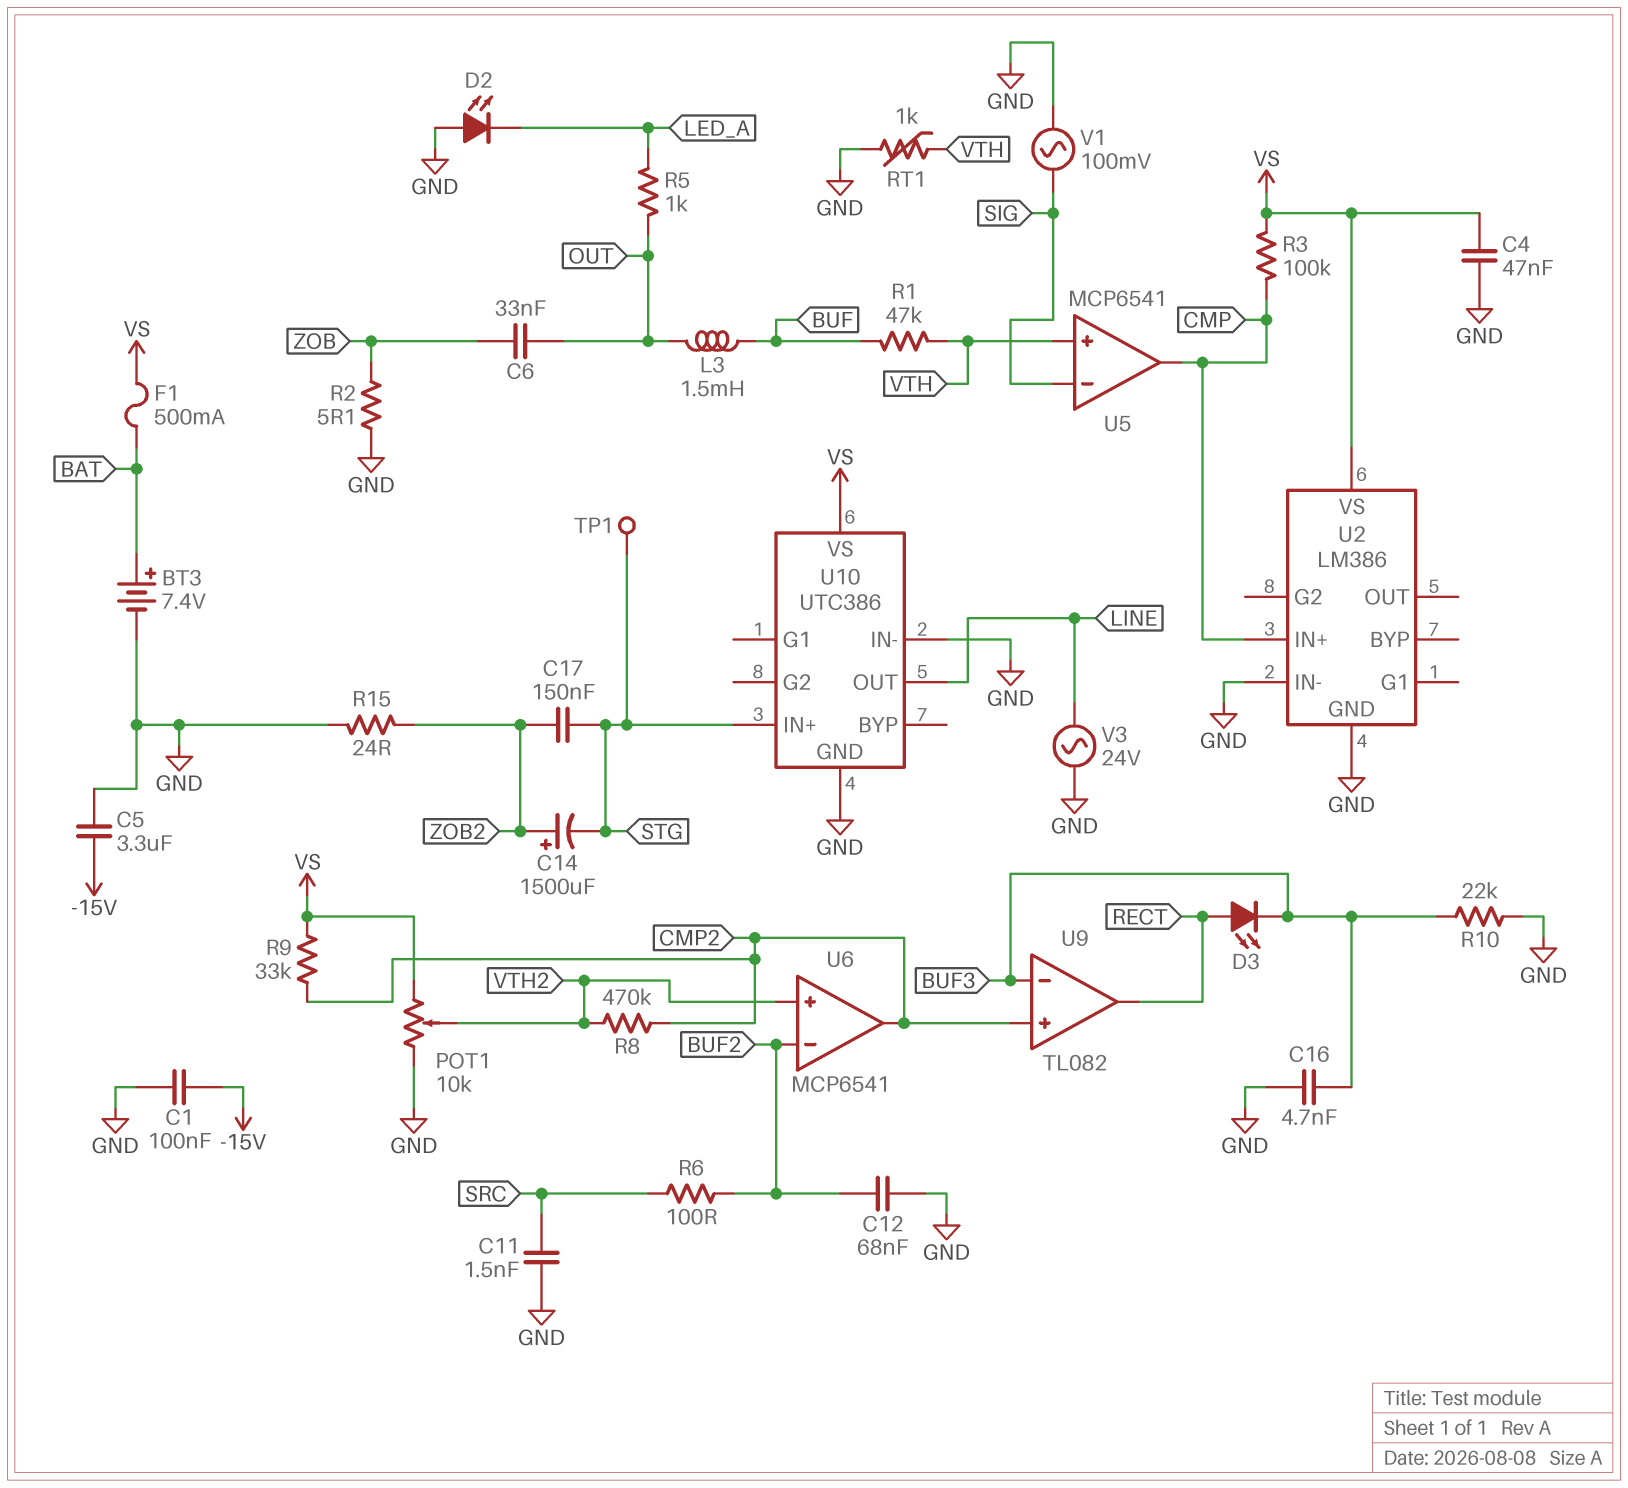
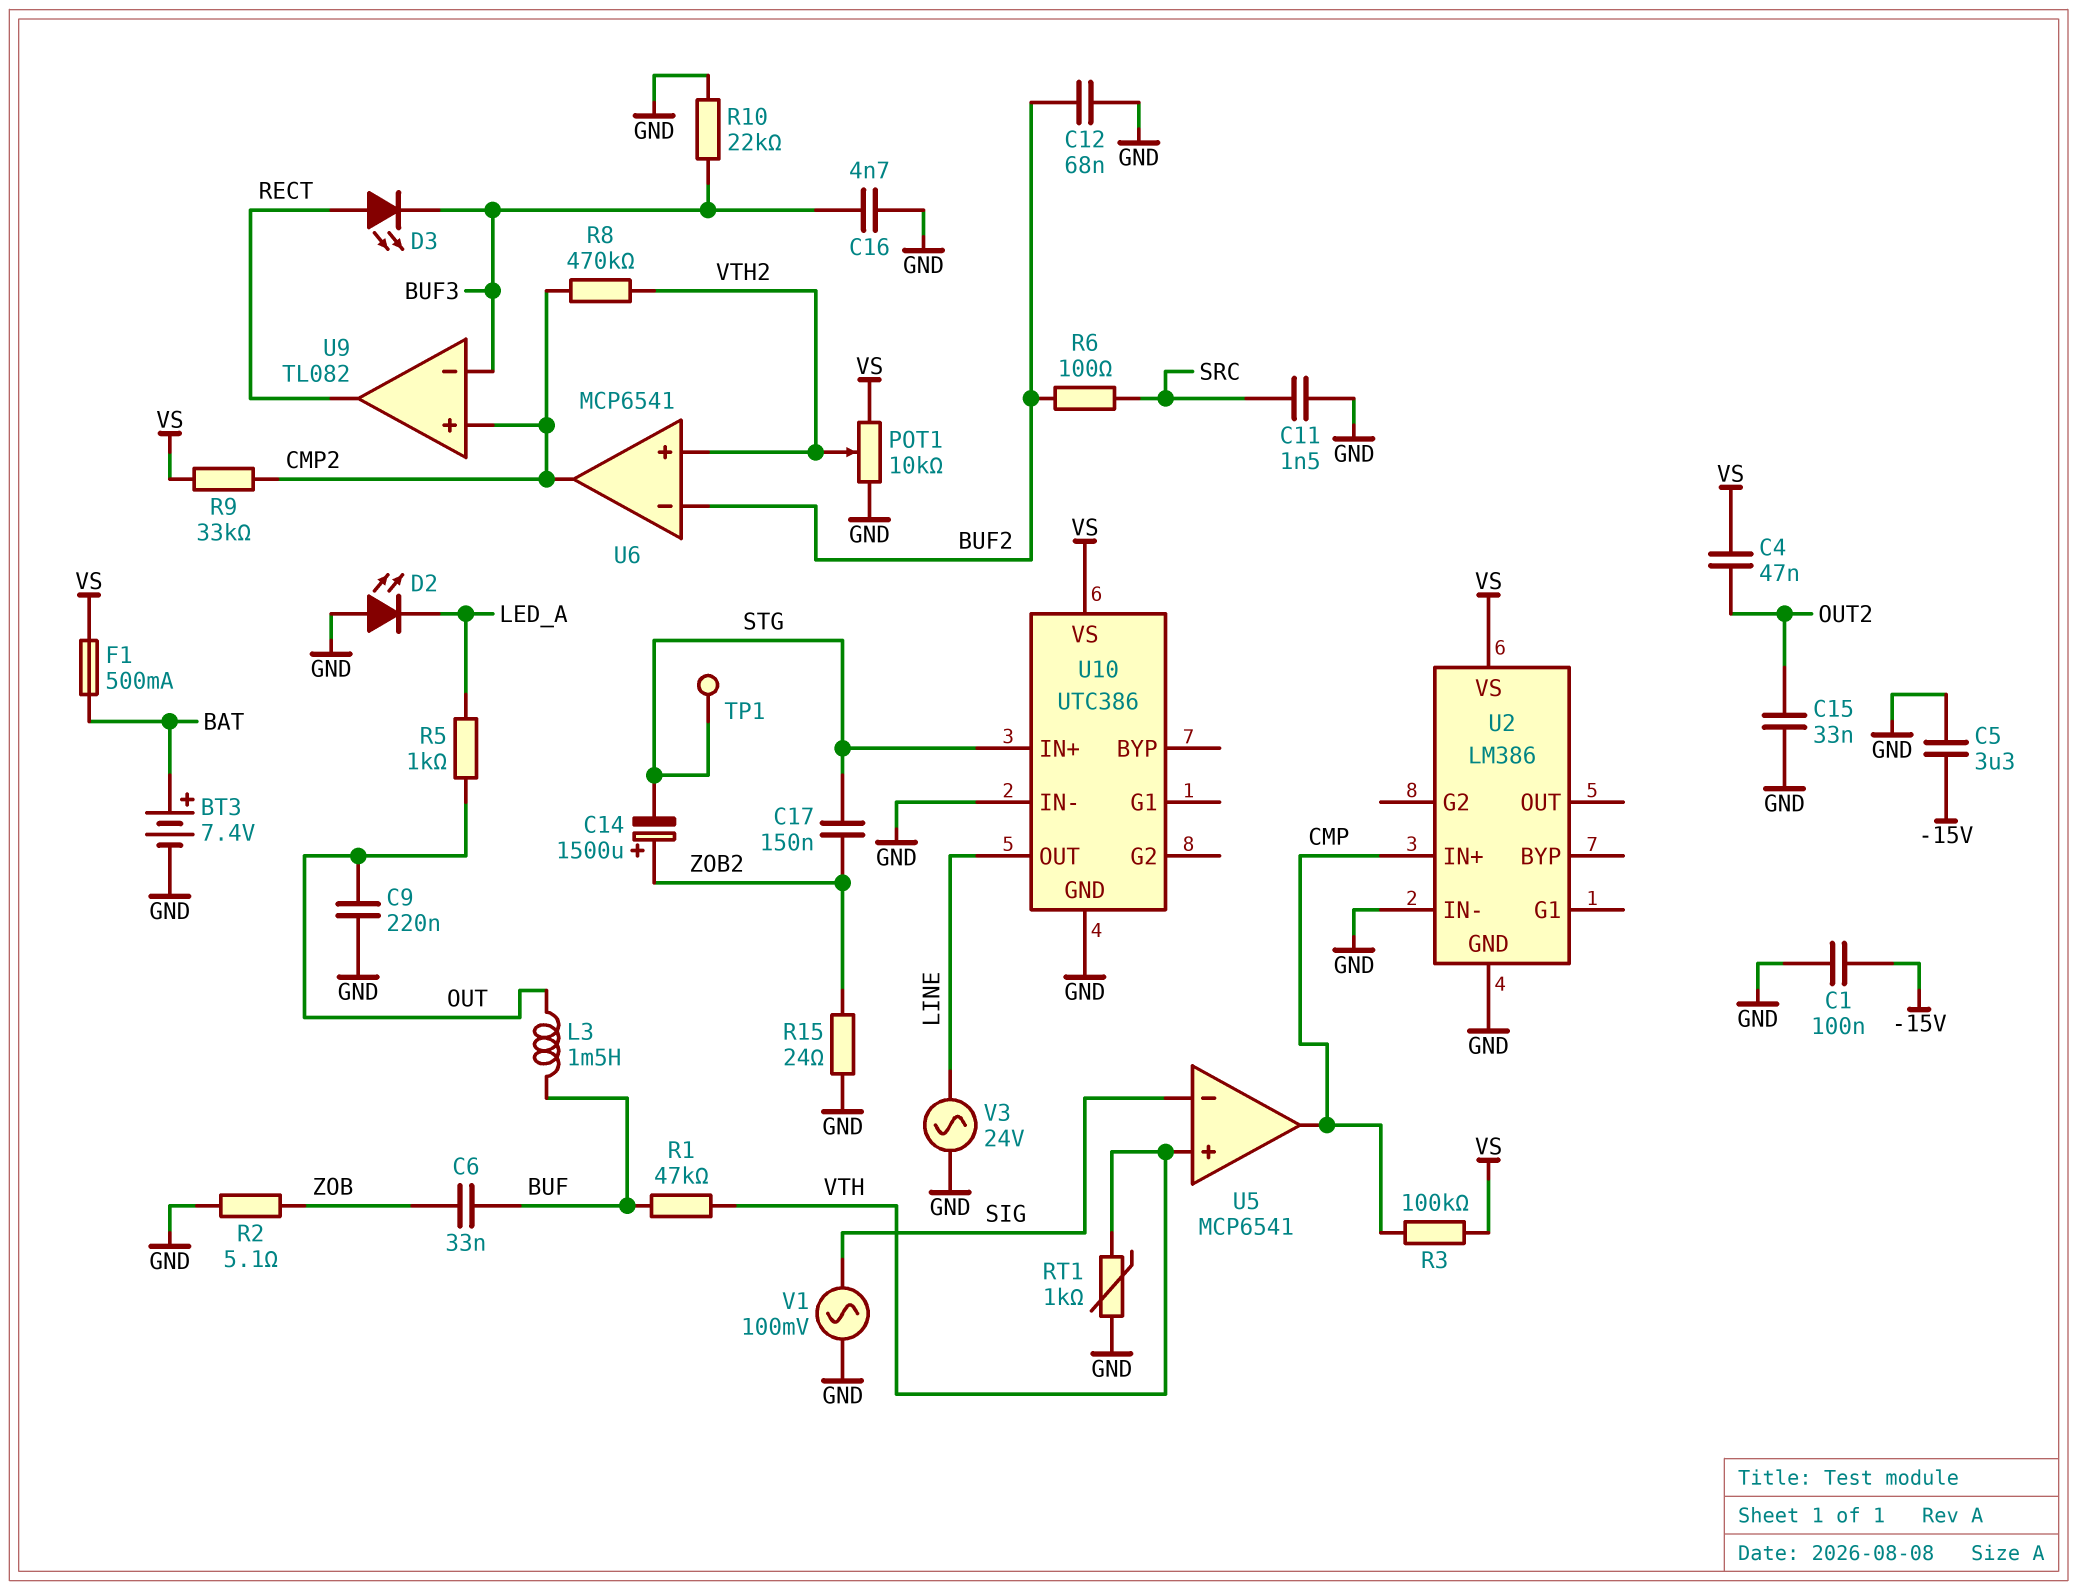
C4: 47nF (GND, VS) -> 47nF (OUT2, VS)
C6: 33nF (OUT, ZOB) -> 33nF (BUF, ZOB)
C9: none -> 220nF (GND, OUT)
C15: none -> 33nF (GND, OUT2)

